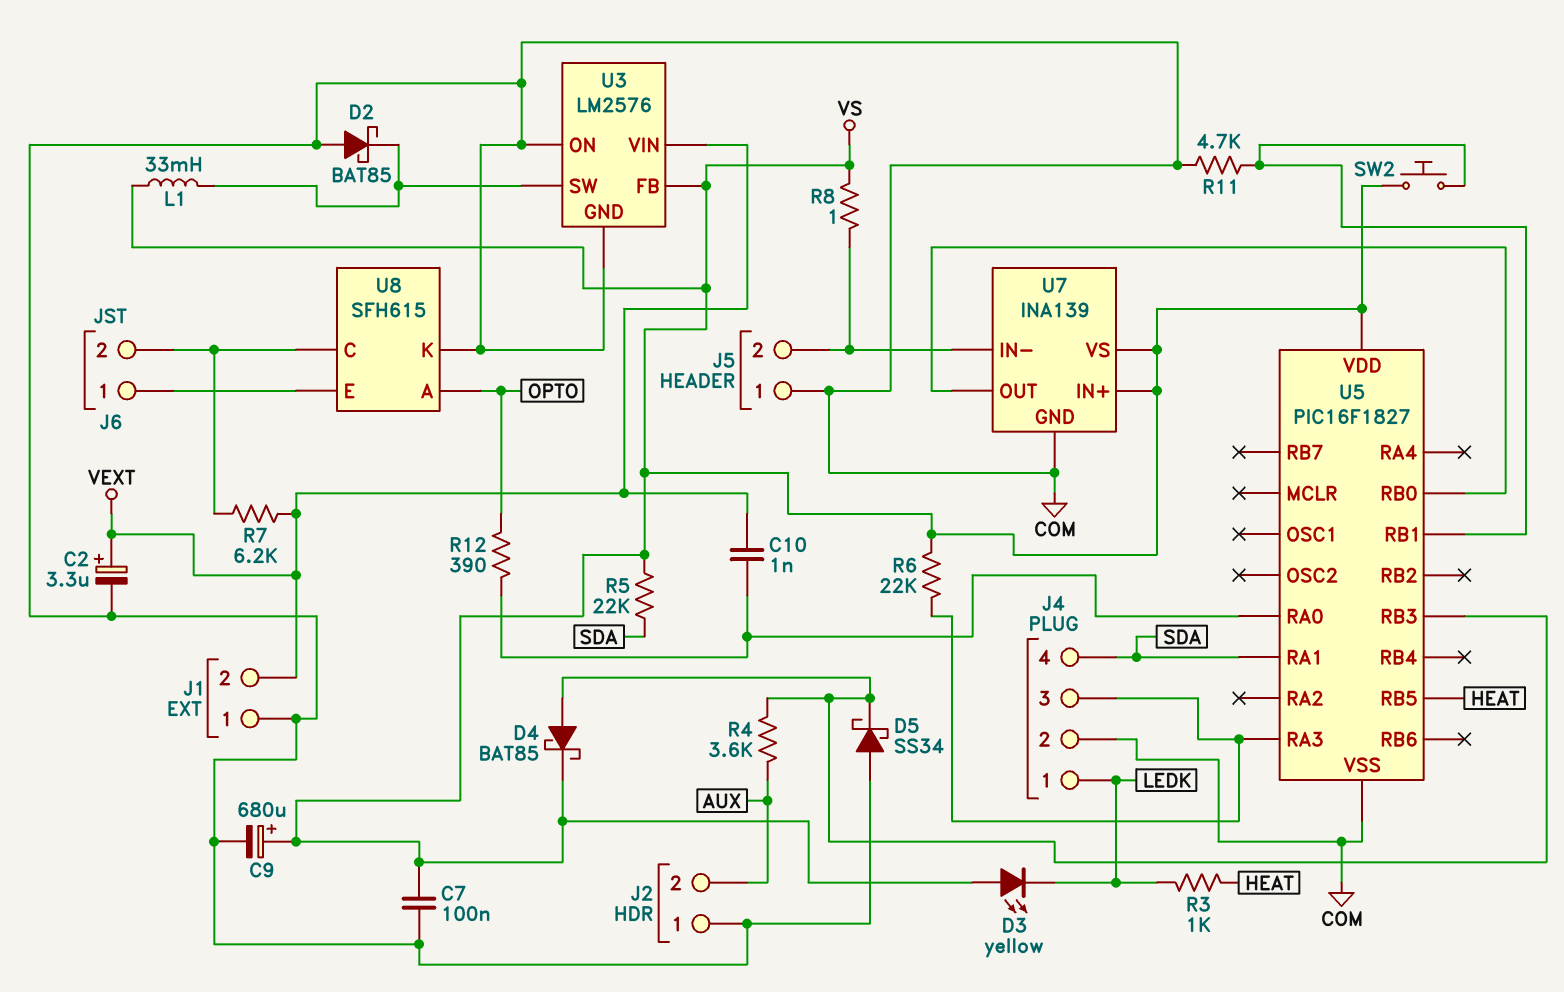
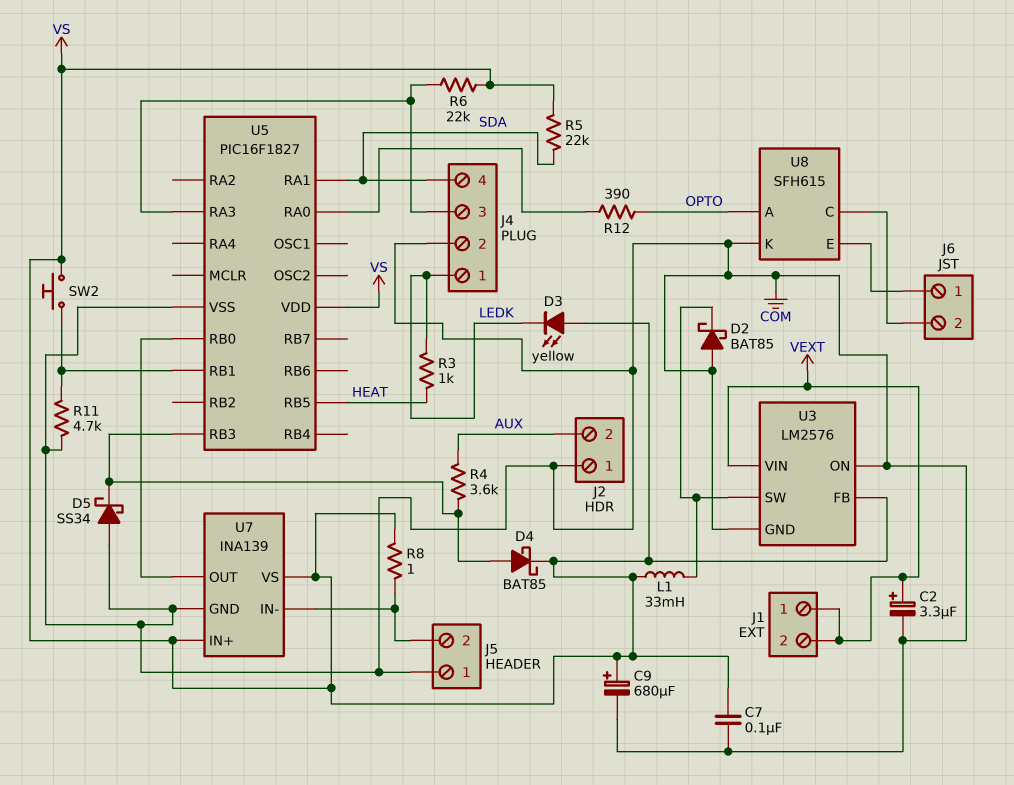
C10: 1nF (U5/RA0, VEXT) -> none
J1 pin 1: COM -> VEXT
R7: 6.2k (J6/2, VEXT) -> none

